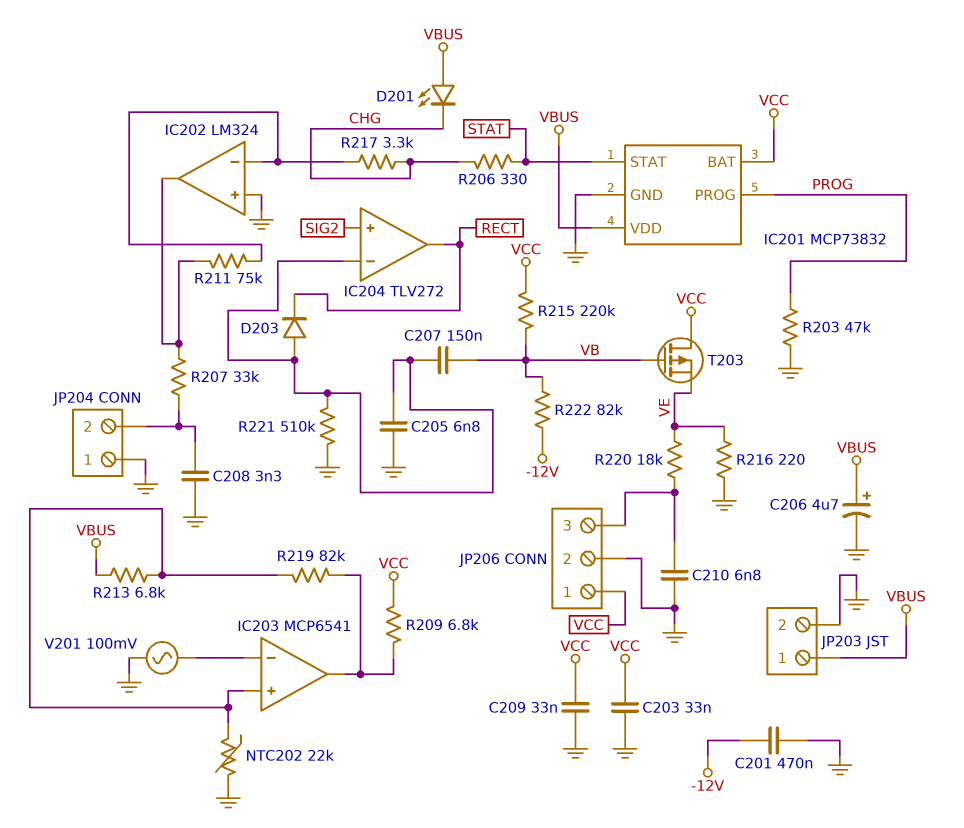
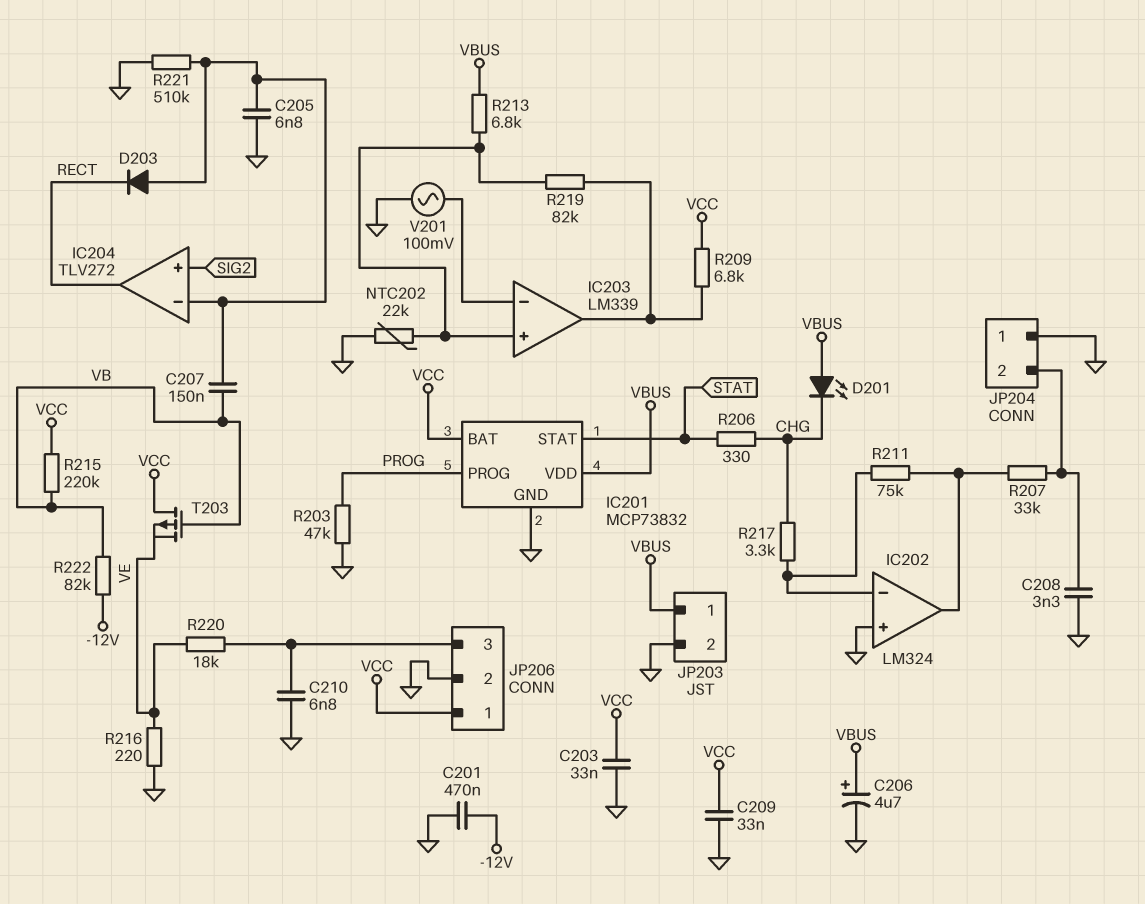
IC203: MCP6541 -> LM339

